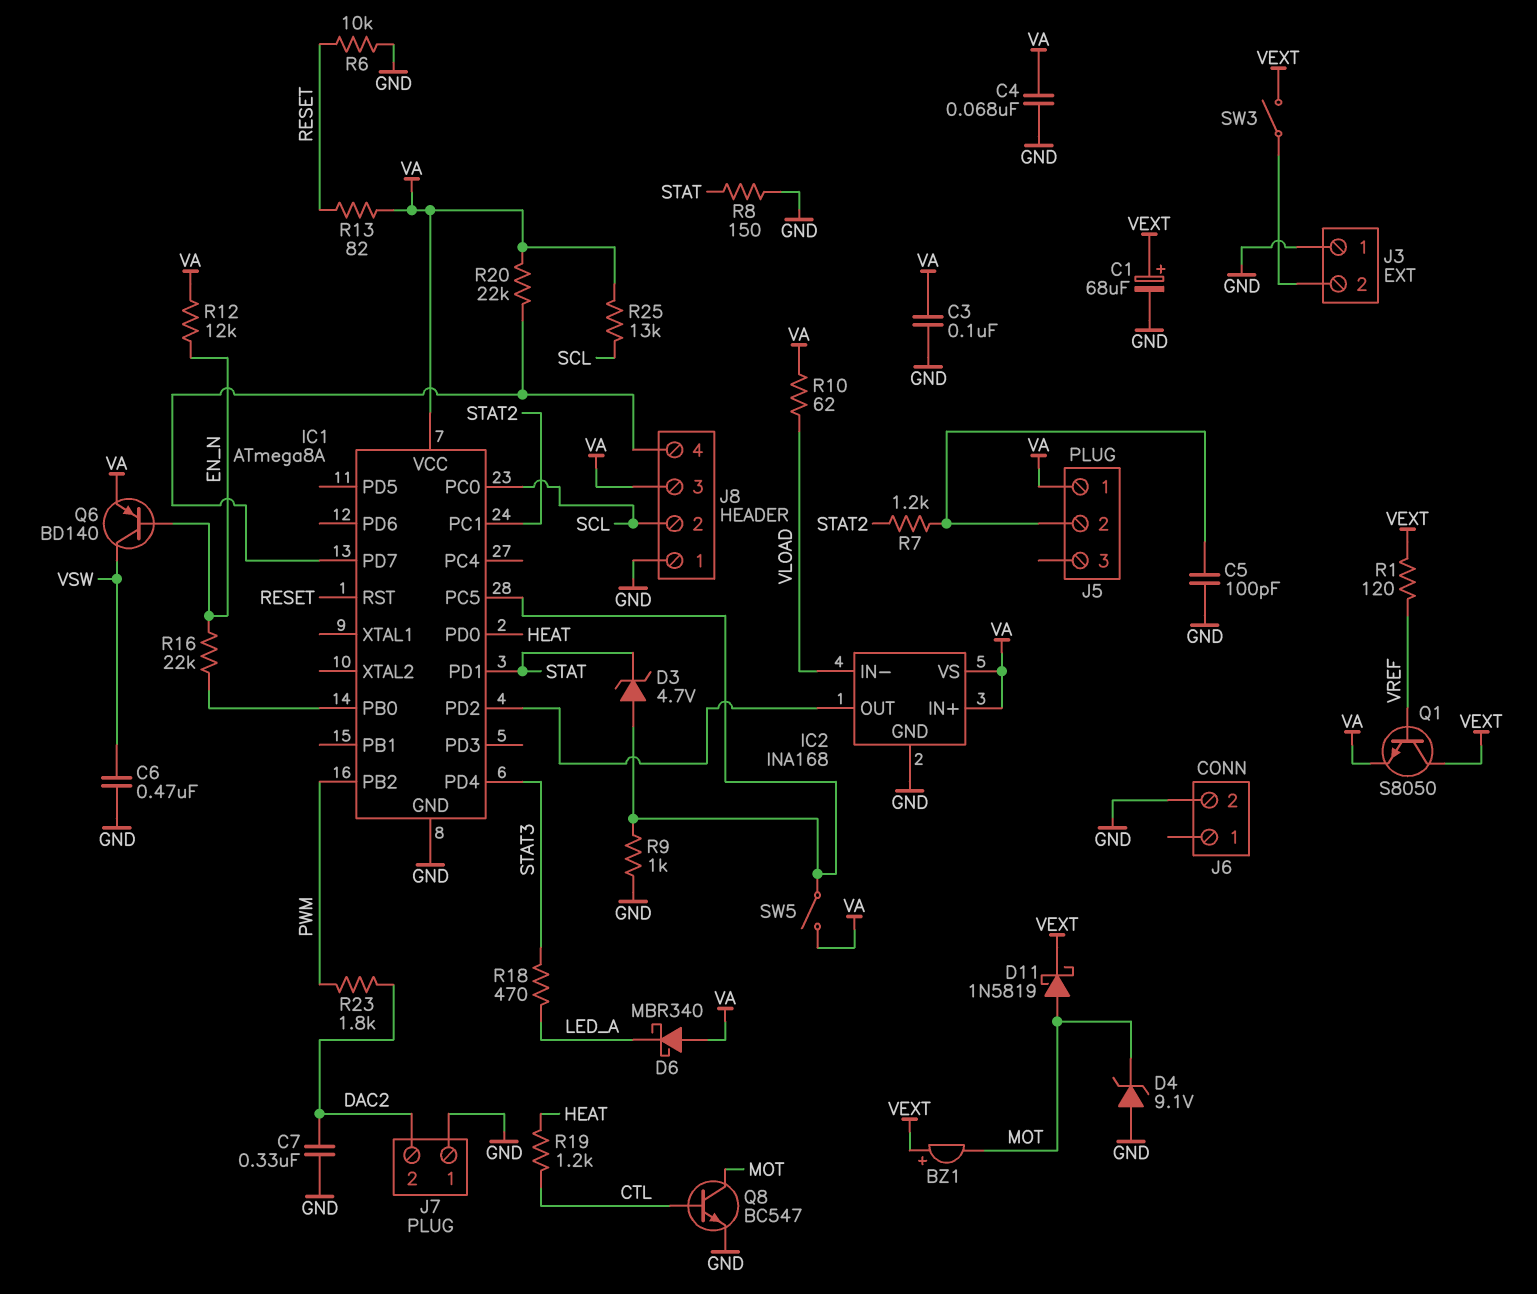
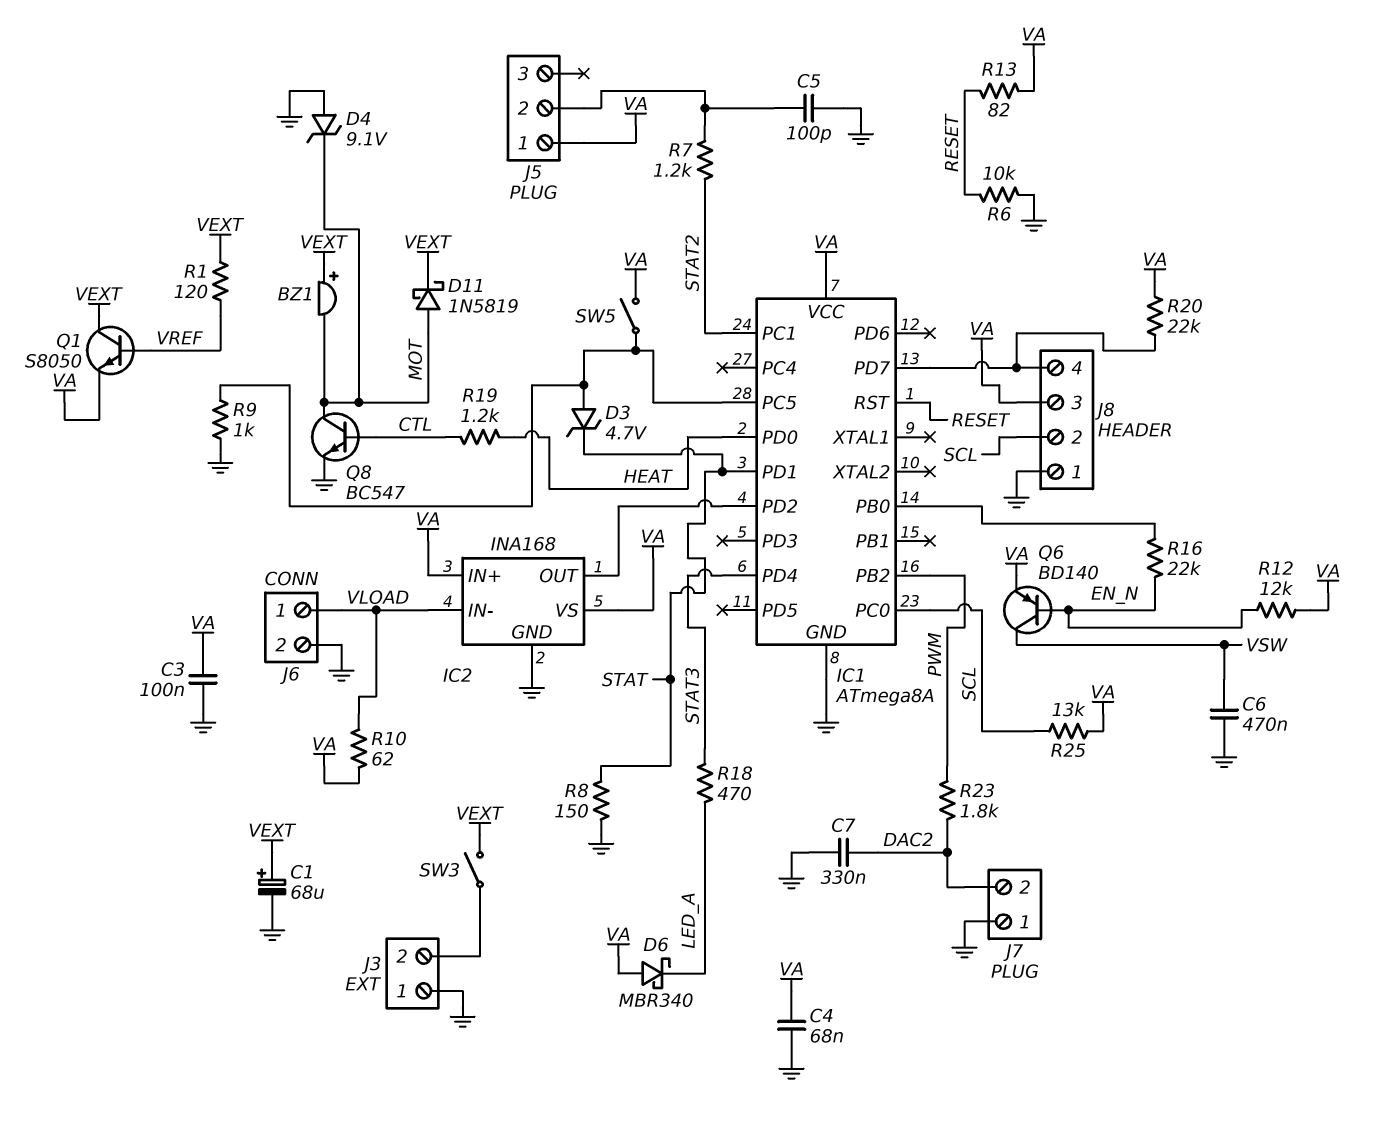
J6 pin 1: none -> VLOAD

